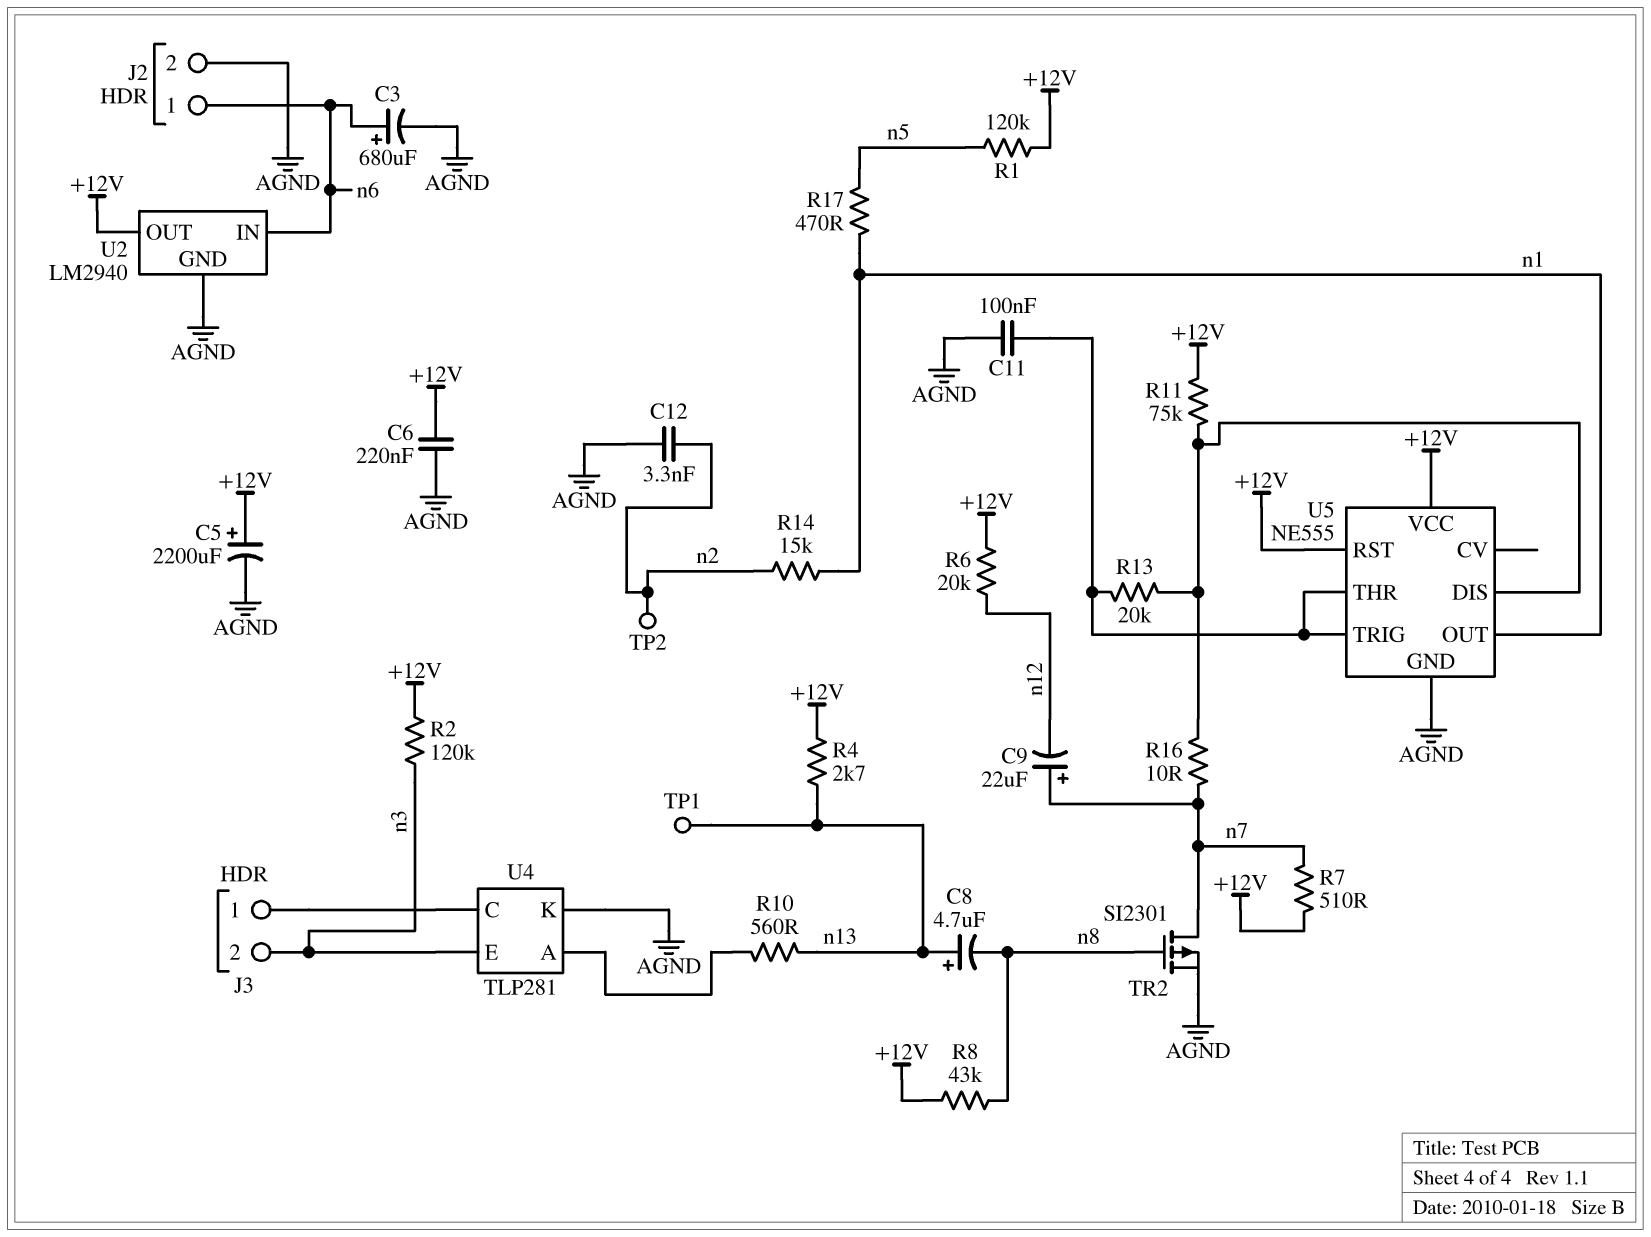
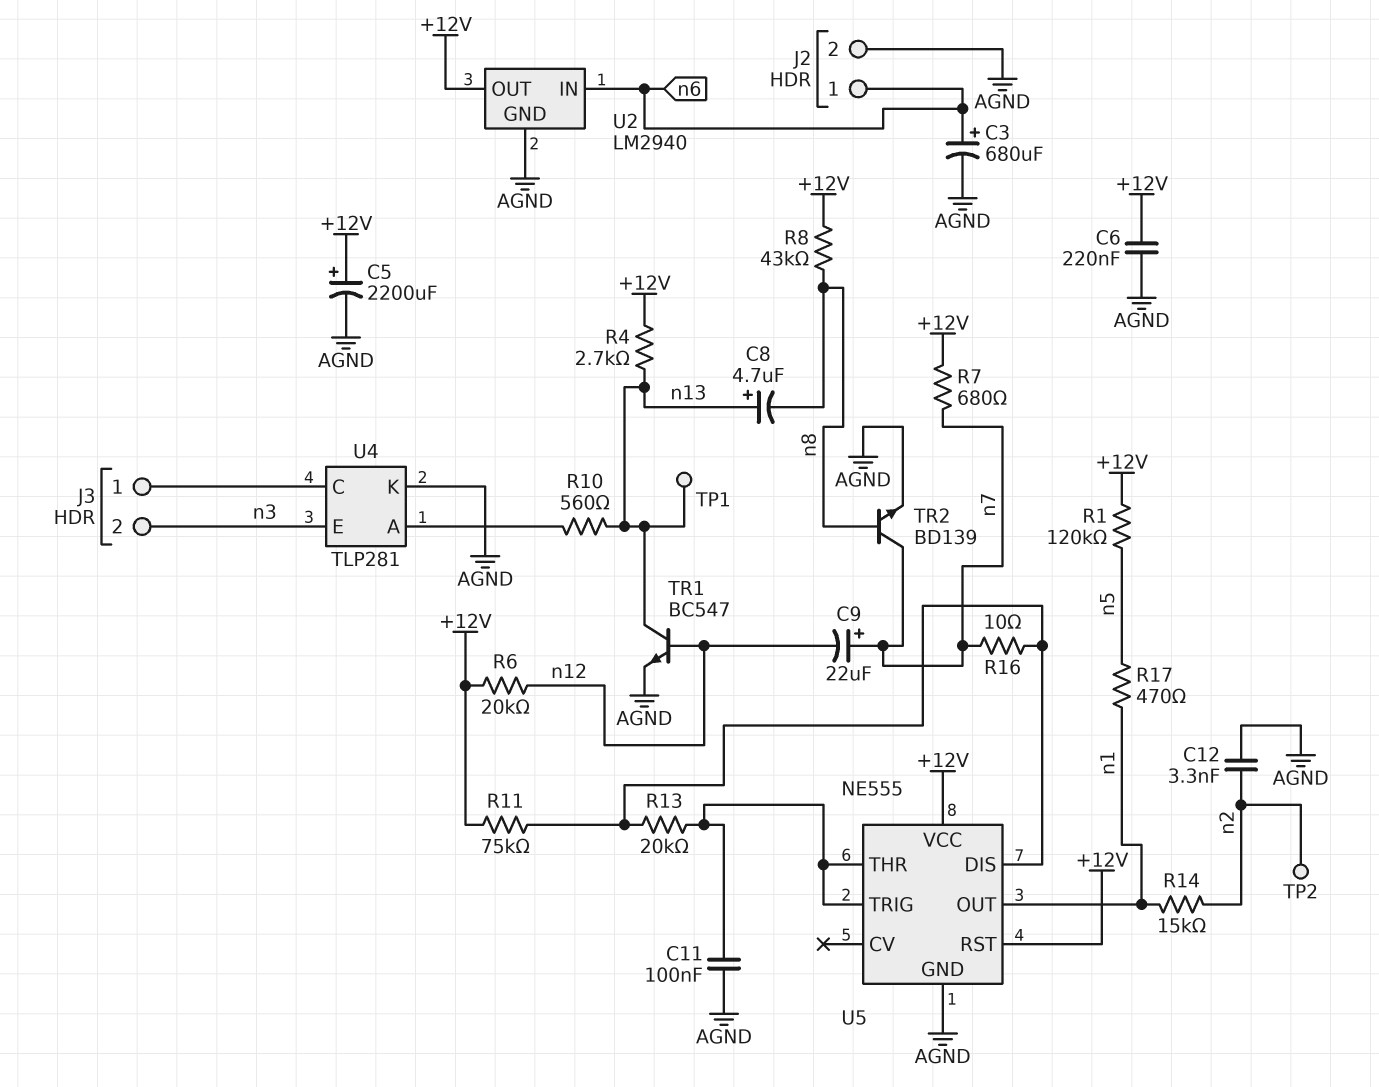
R2: 120k (+12V, n3) -> none
R7: 510 (+12V, n7) -> 680 (+12V, n7)
TR1: none -> NPN BC547 (B n12, C n13, E AGND)
TR2: PMOS SI2301 (G n8, D n7, S AGND) -> NPN BD139 (B n8, C n7, E AGND)

